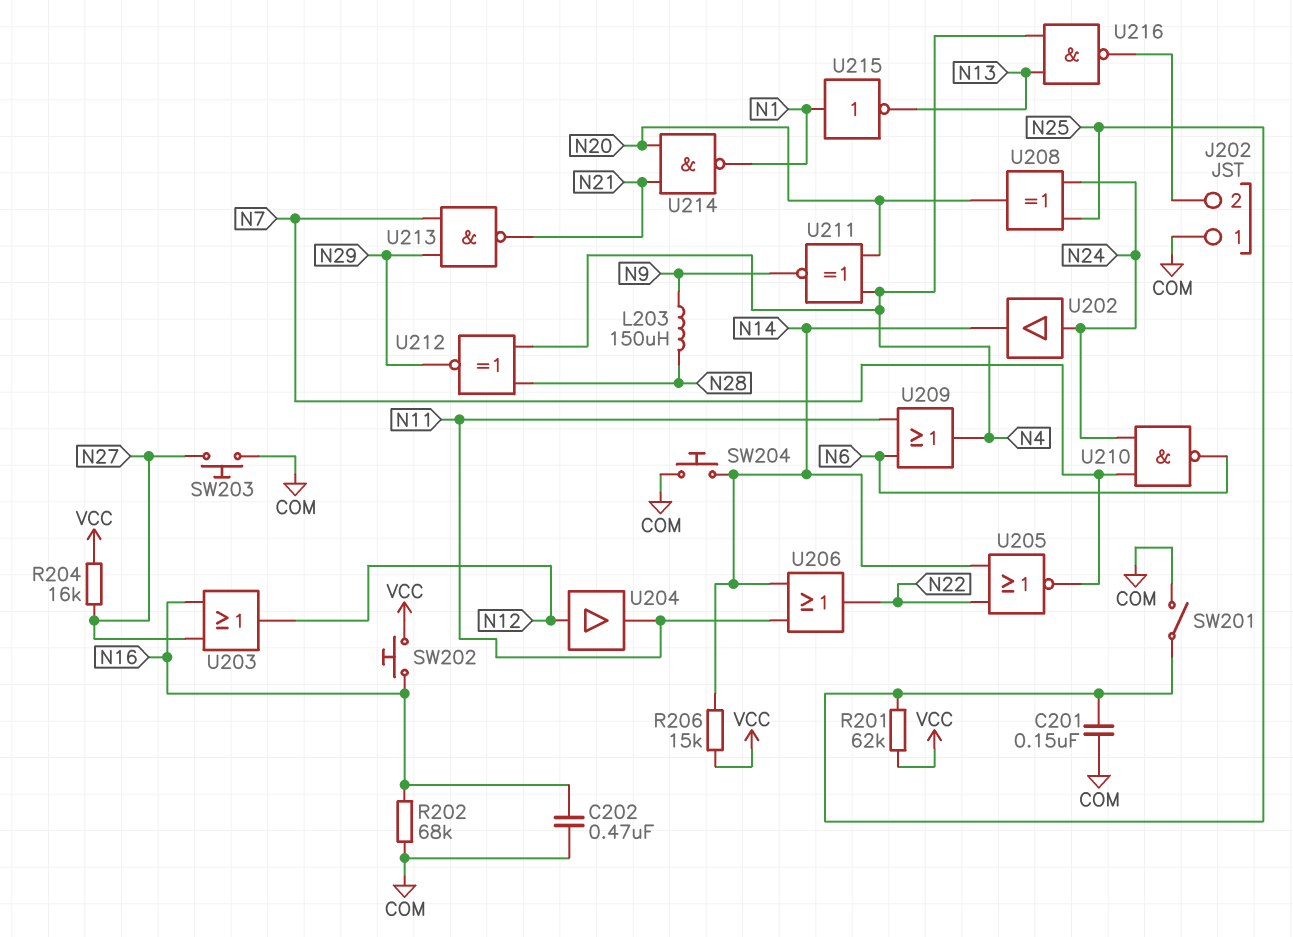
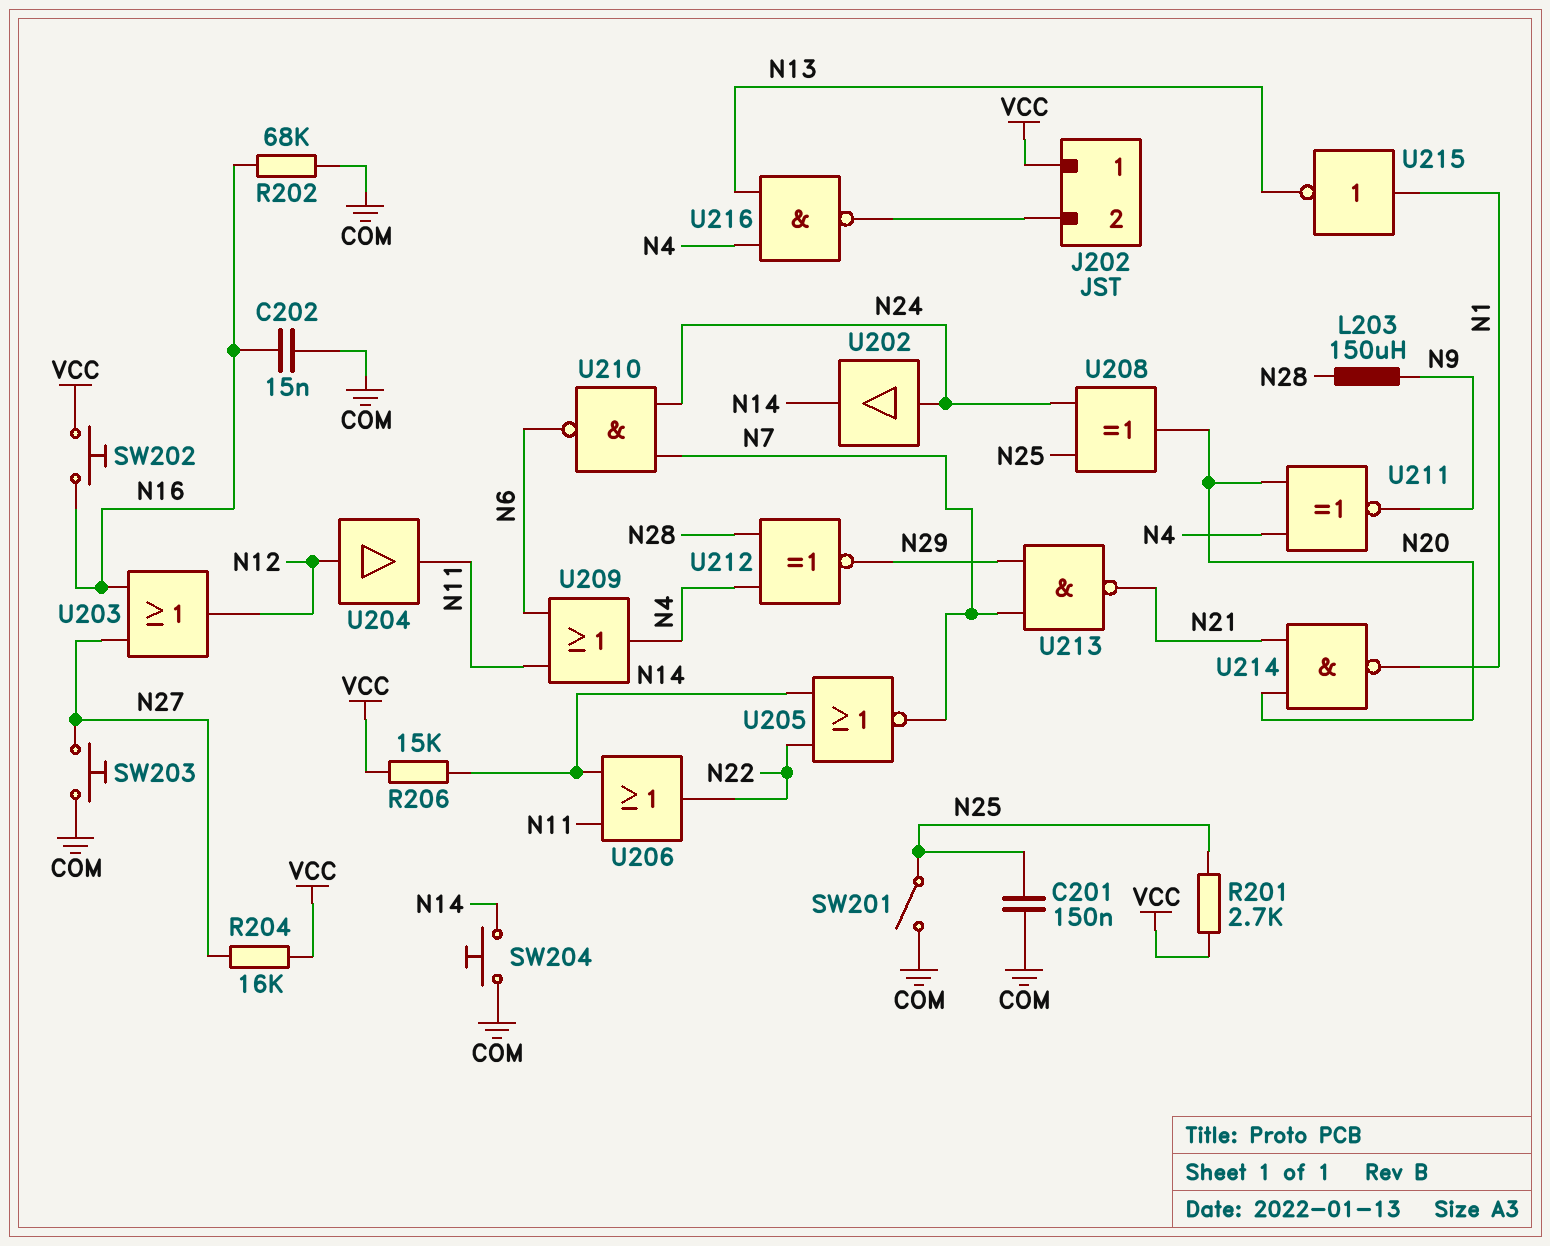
C202: 470nF (COM, N16) -> 15nF (COM, N16)
J202 pin 1: COM -> VCC
R201: 62k (N25, VCC) -> 2.7k (N25, VCC)

